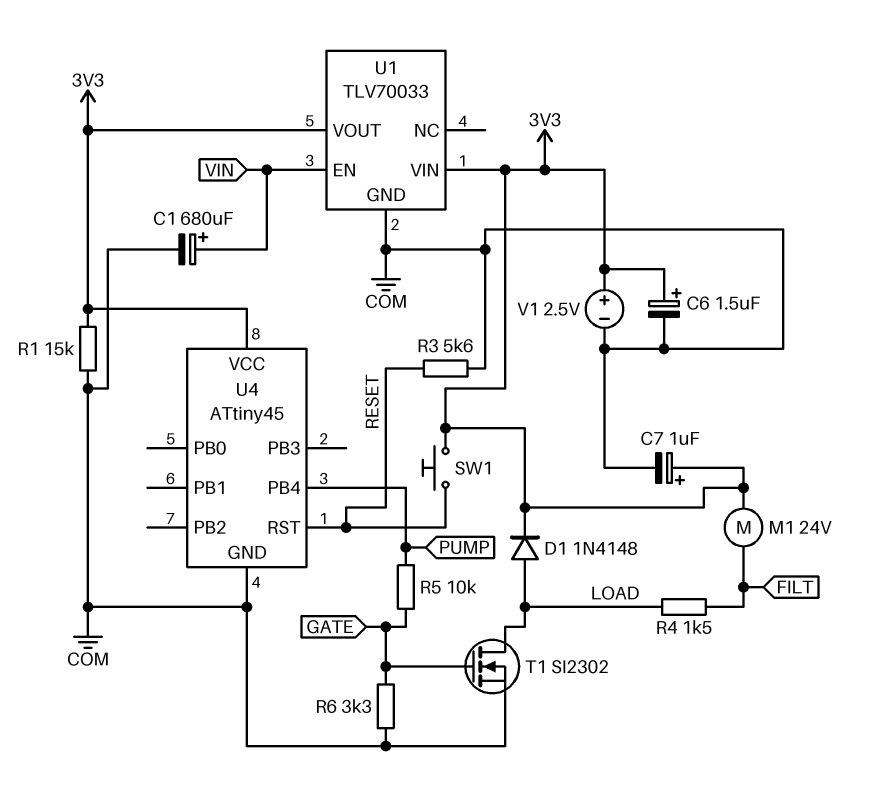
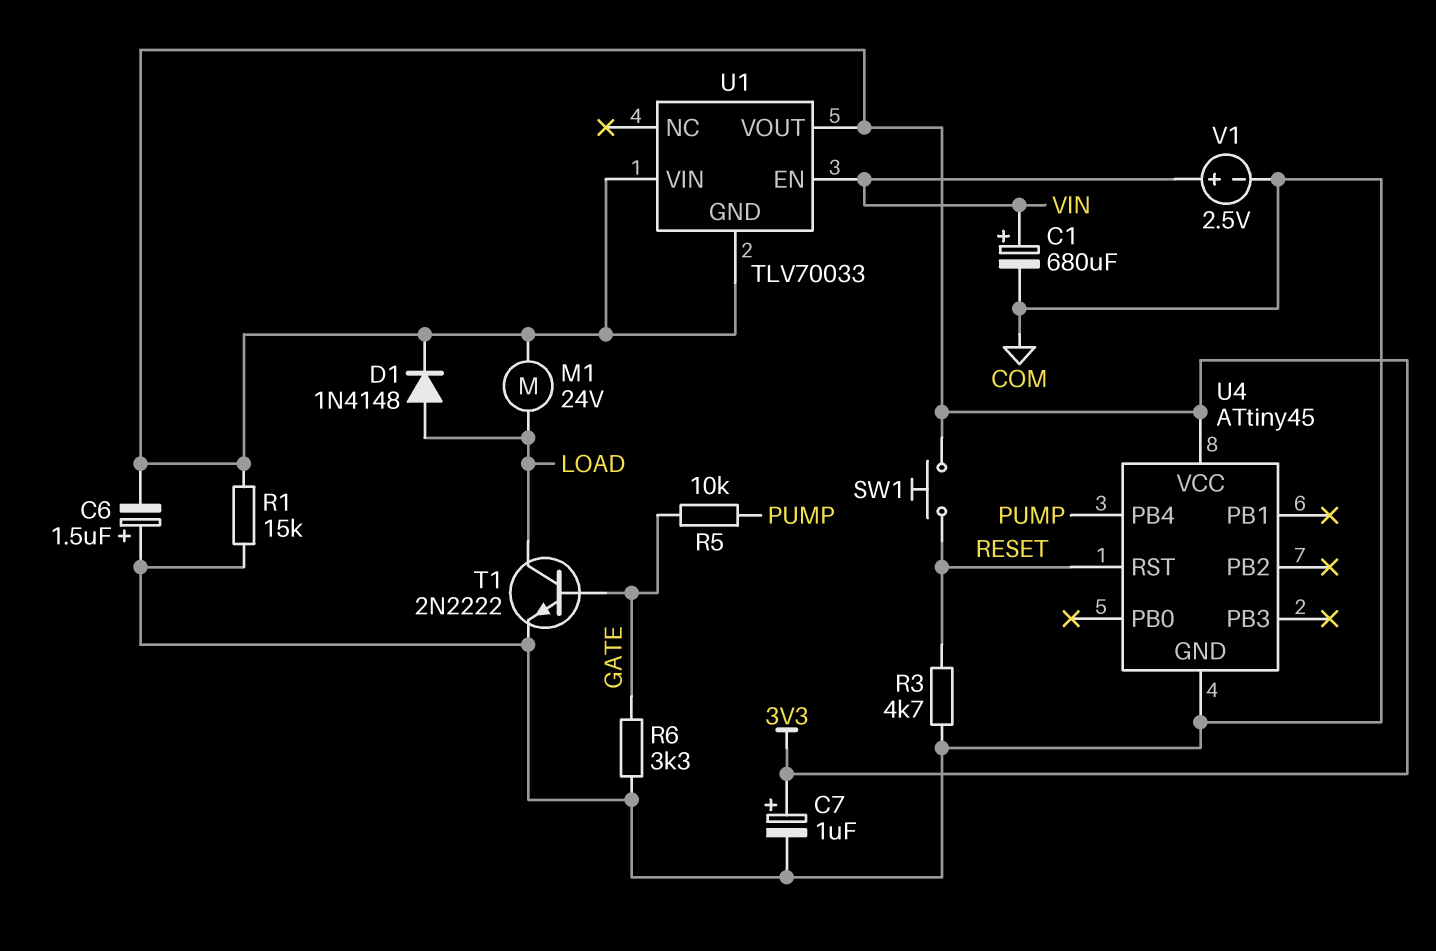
C6: 1.5uF (plus 3V3, minus COM) -> 1.5uF (plus COM, minus 3V3)
M1: motor 24V (3V3, FILT) -> motor 24V (3V3, LOAD)
R3: 5.6k (COM, RESET) -> 4.7k (COM, RESET)
R4: 1.5k (FILT, LOAD) -> none
T1: NMOS SI2302 (G GATE, D LOAD, S COM) -> NPN 2N2222 (B GATE, C LOAD, E COM)
U1 pin GND: COM -> 3V3
V1: 2.5V (plus 3V3, minus COM) -> 2.5V (plus VIN, minus COM)

